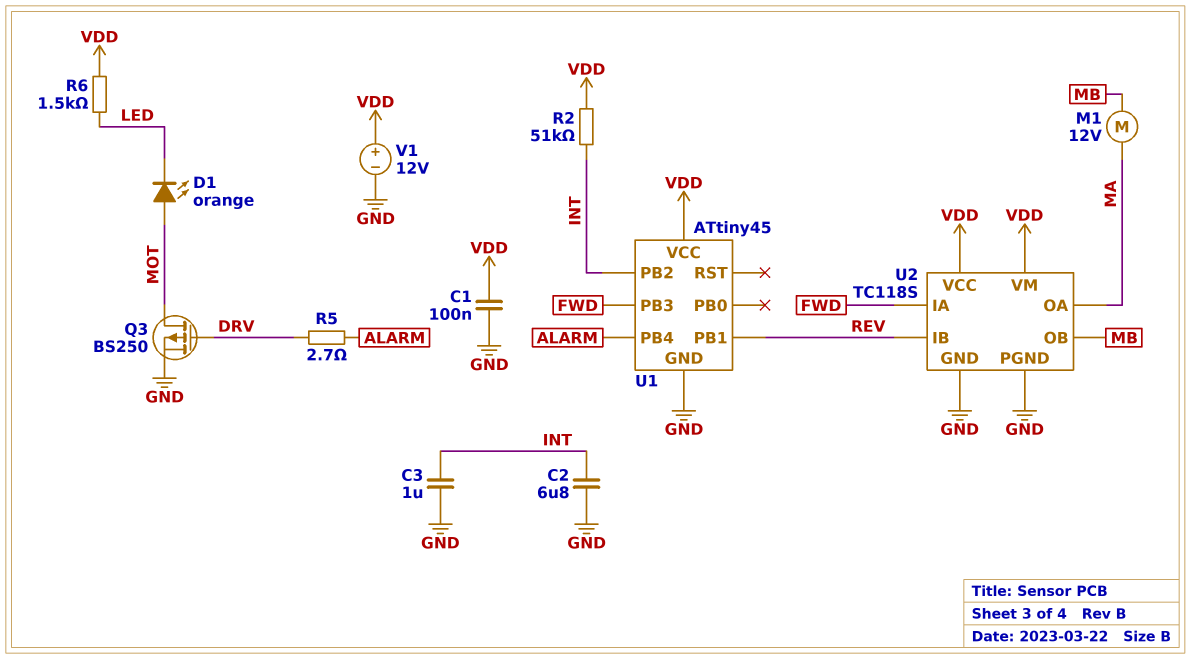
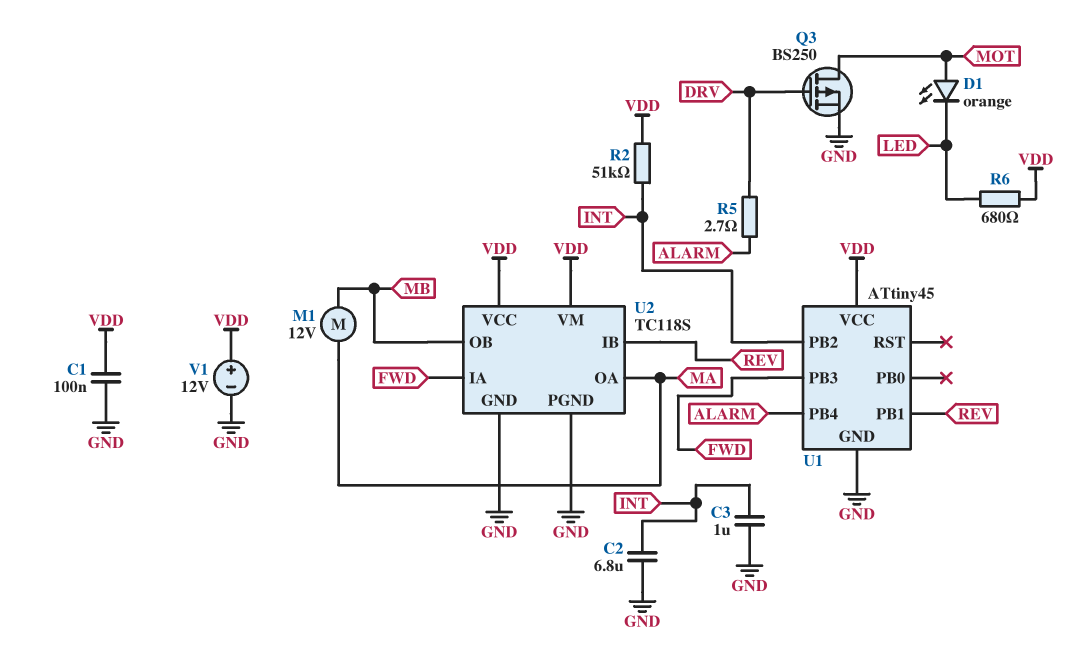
R6: 1.5k (LED, VDD) -> 680 (LED, VDD)

